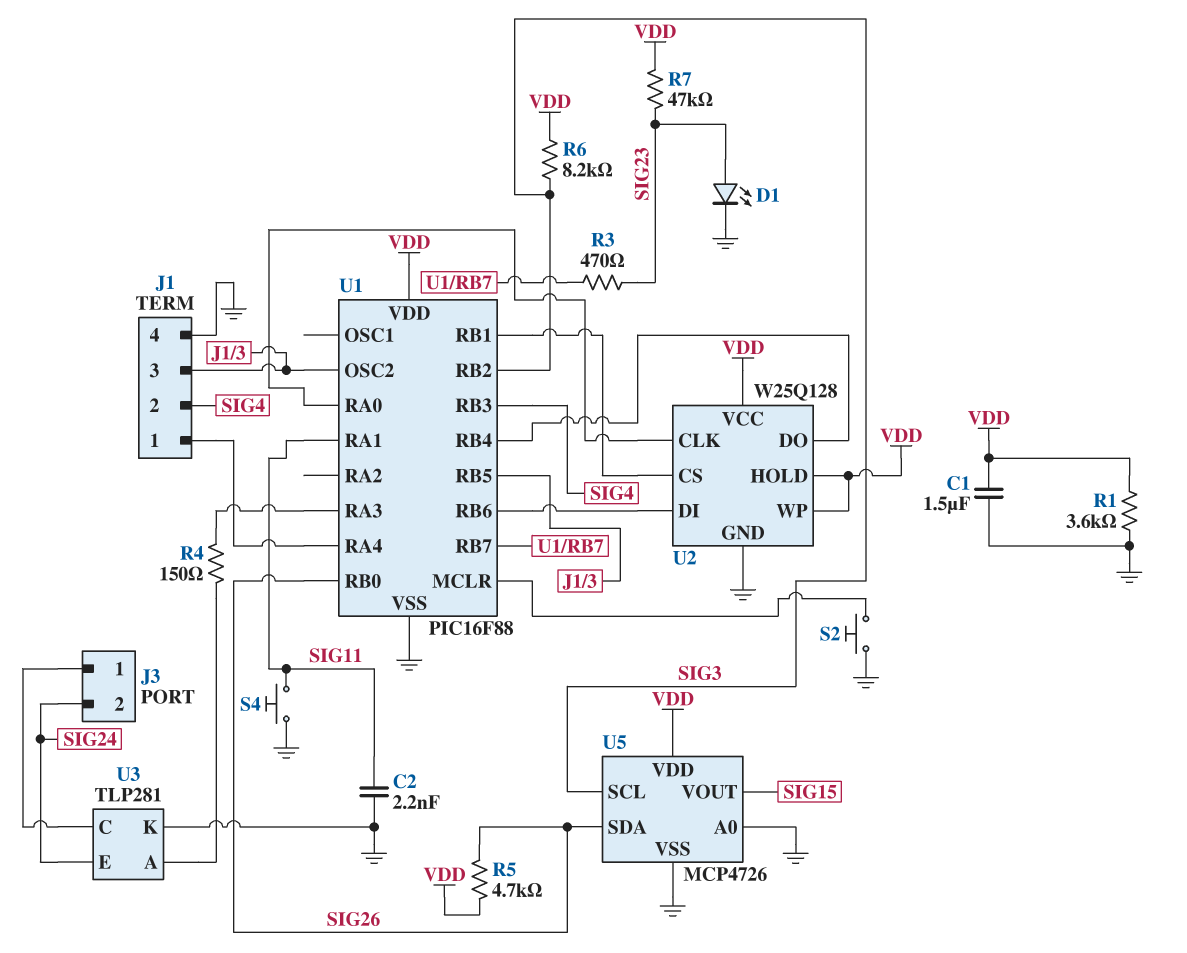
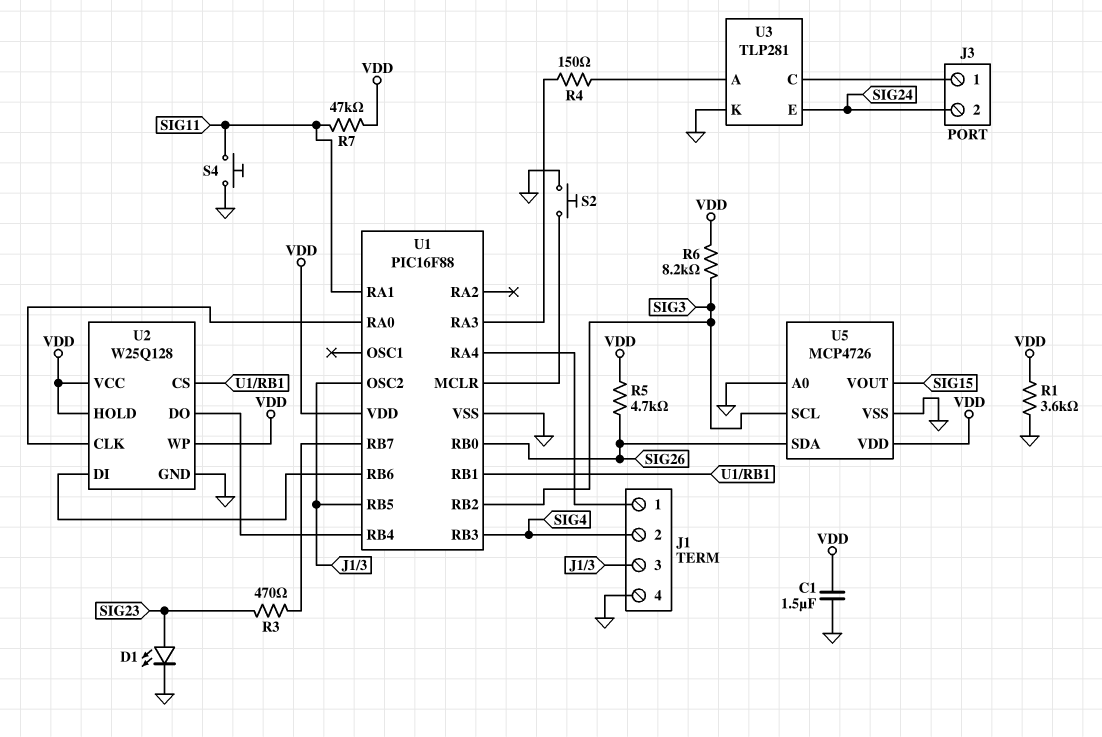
C2: 2.2nF (GND, SIG11) -> none
R7: 47k (SIG23, VDD) -> 47k (SIG11, VDD)

